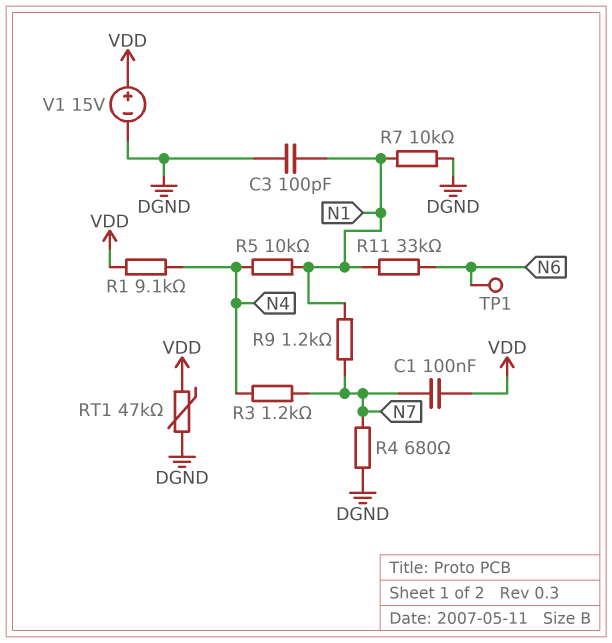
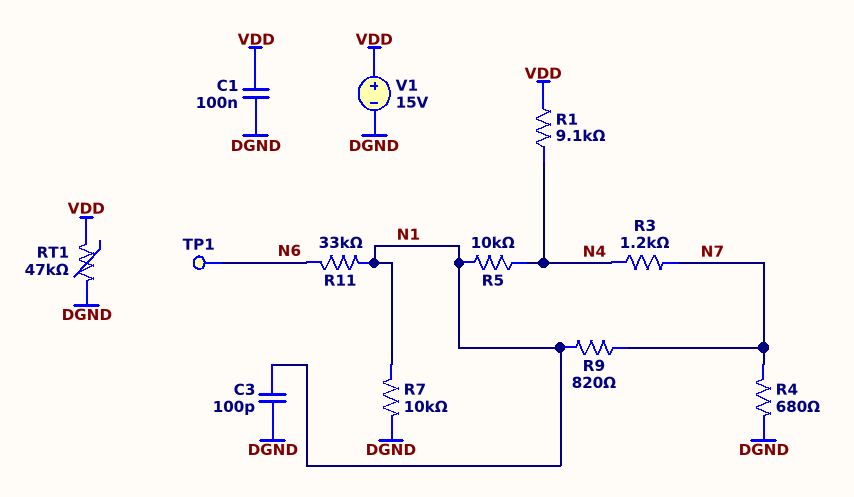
C1: 100nF (N7, VDD) -> 100nF (DGND, VDD)
R9: 1.2k (N1, N7) -> 820 (N1, N7)

